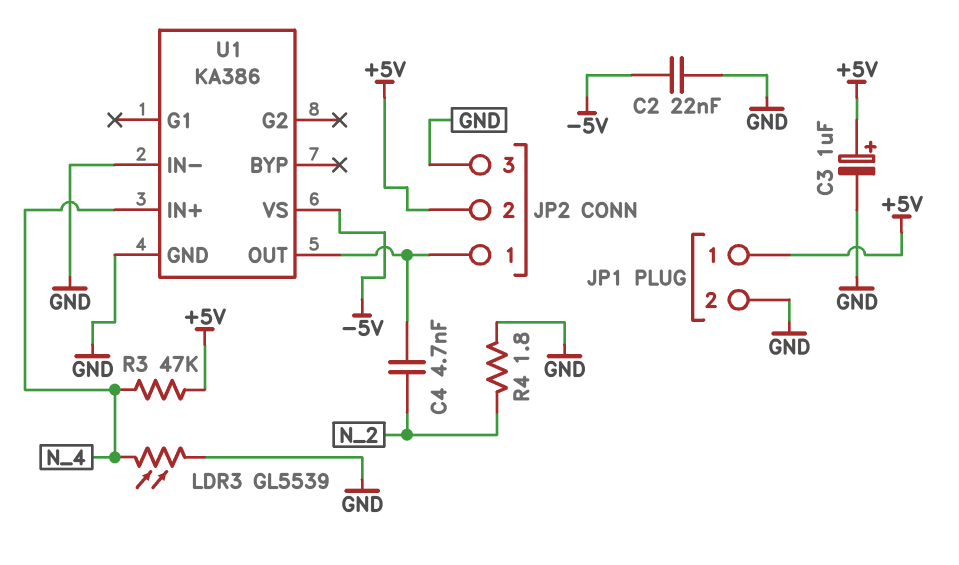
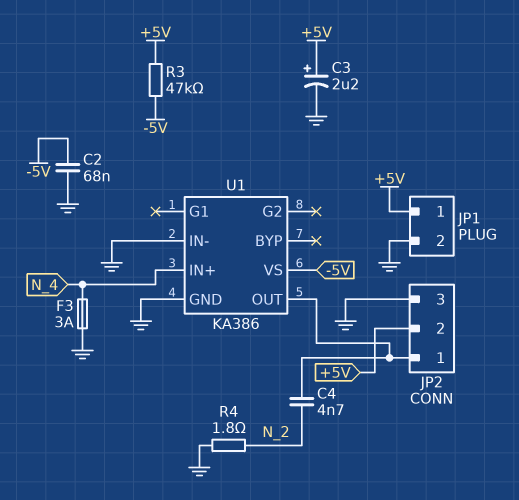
C2: 22nF (-5V, GND) -> 68nF (-5V, GND)
C3: 1uF (plus +5V, minus GND) -> 2.2uF (plus +5V, minus GND)
F3: none -> 3A (GND, N_4)
LDR3: GL5539 (GND, N_4) -> none
R3: 47k (+5V, N_4) -> 47k (+5V, -5V)

